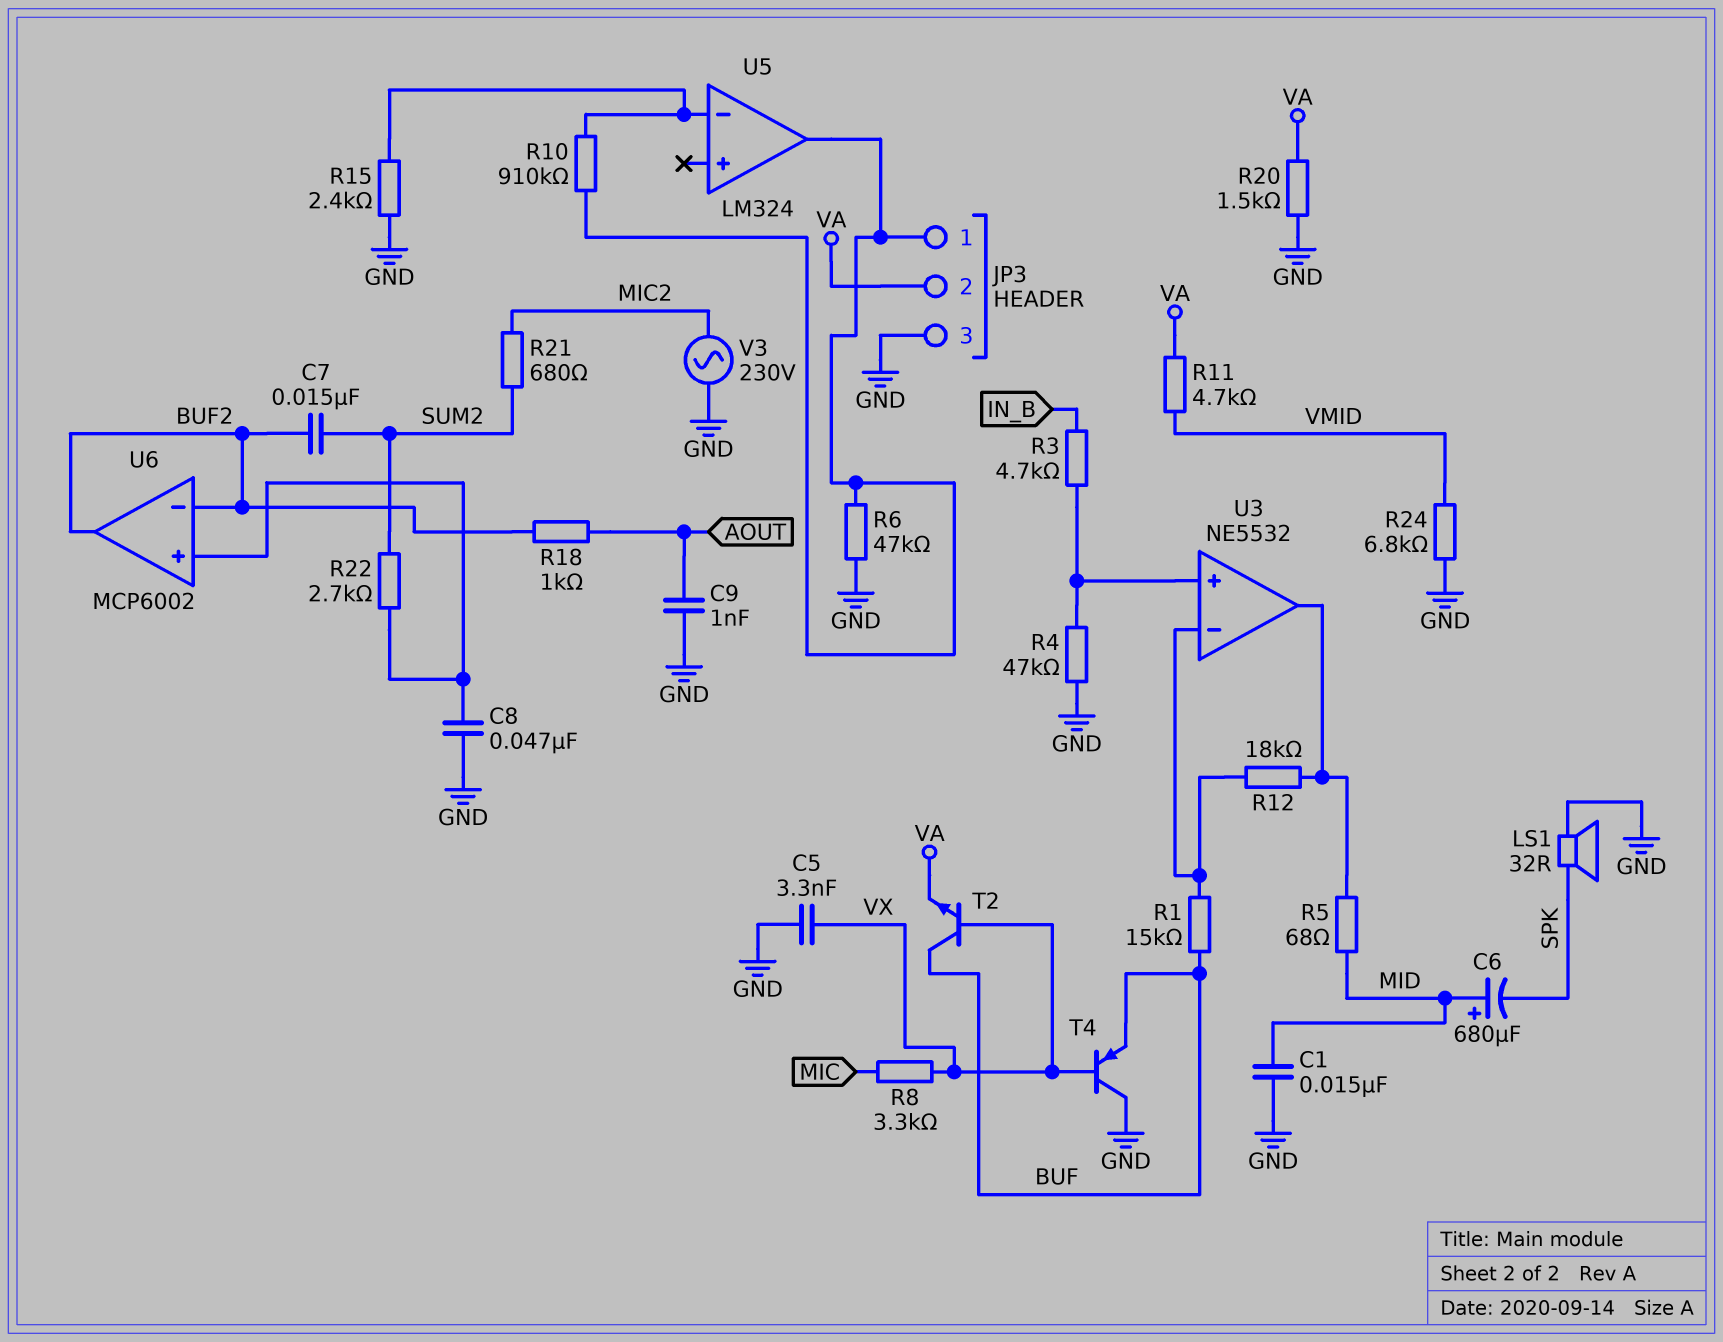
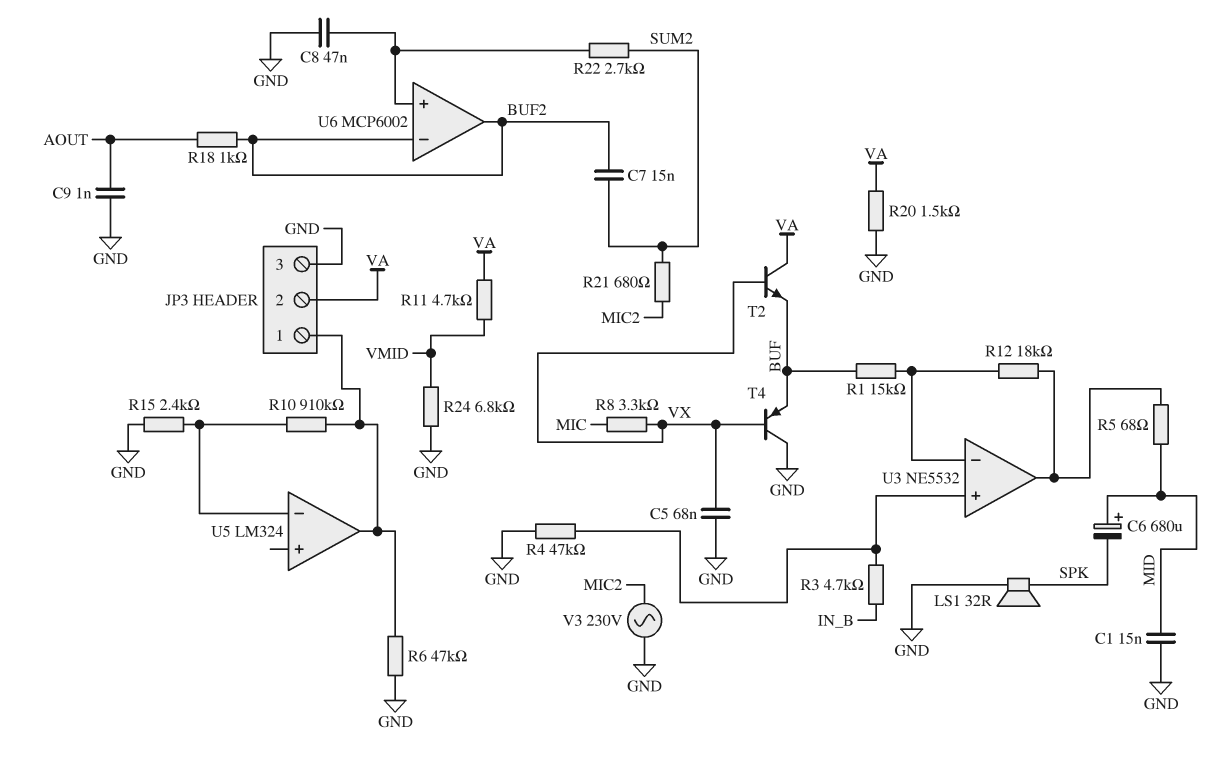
C5: 3.3nF (GND, VX) -> 68nF (GND, VX)
T2: NPN (B VX, C BUF, E VA) -> NPN (B VX, C VA, E BUF)

